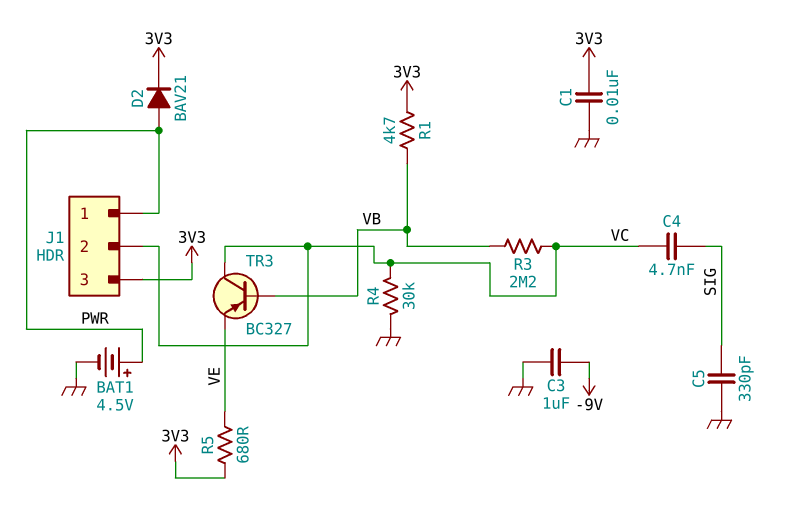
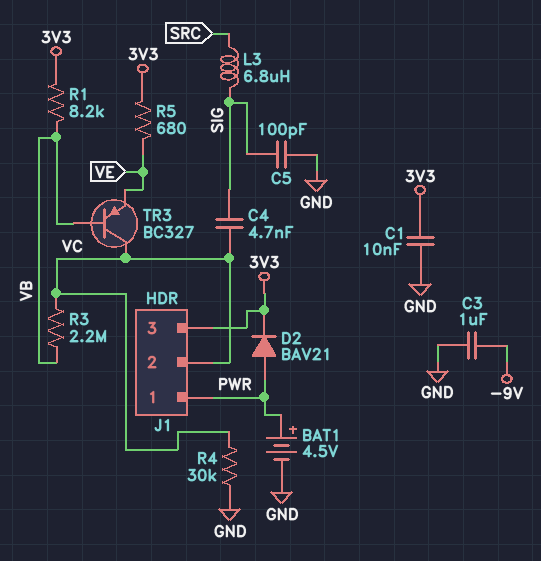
C5: 330pF (GND, SIG) -> 100pF (GND, SIG)
L3: none -> 6.8uH (SIG, SRC)
R1: 4.7k (3V3, VB) -> 8.2k (3V3, VB)

